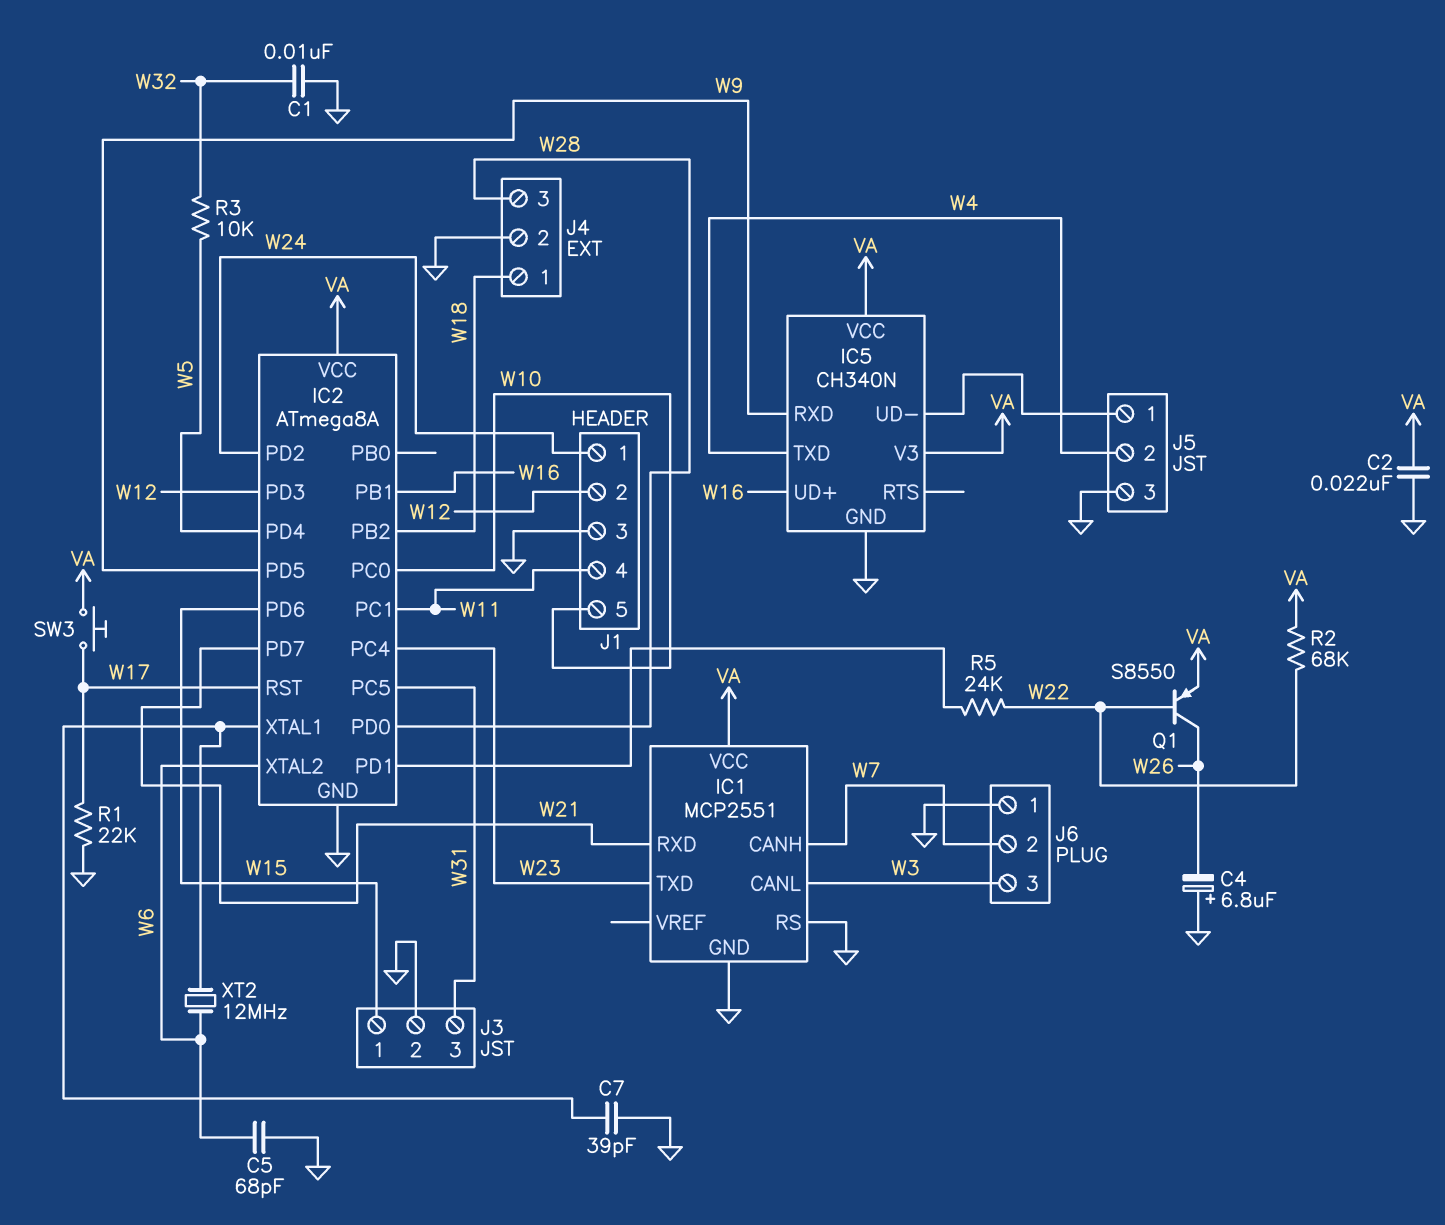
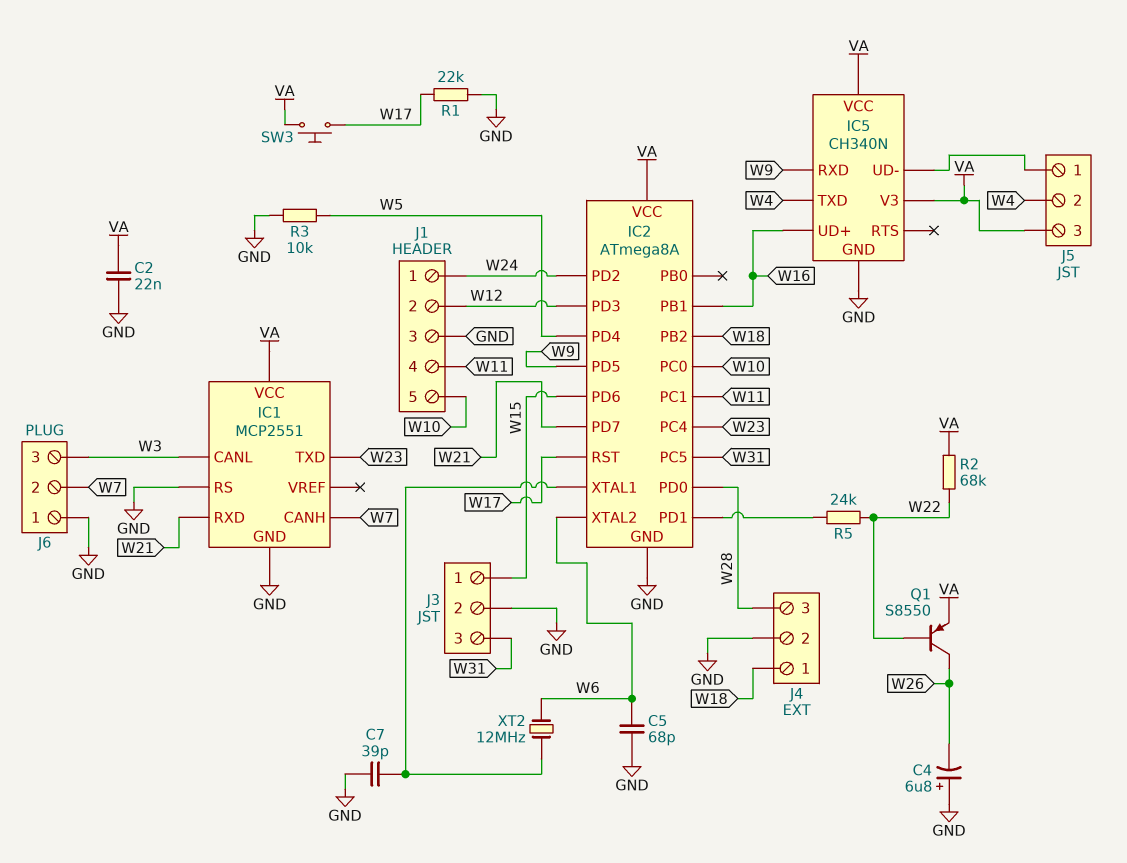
C1: 10nF (GND, W32) -> none
J5 pin 3: GND -> VA
R3: 10k (W5, W32) -> 10k (GND, W5)

